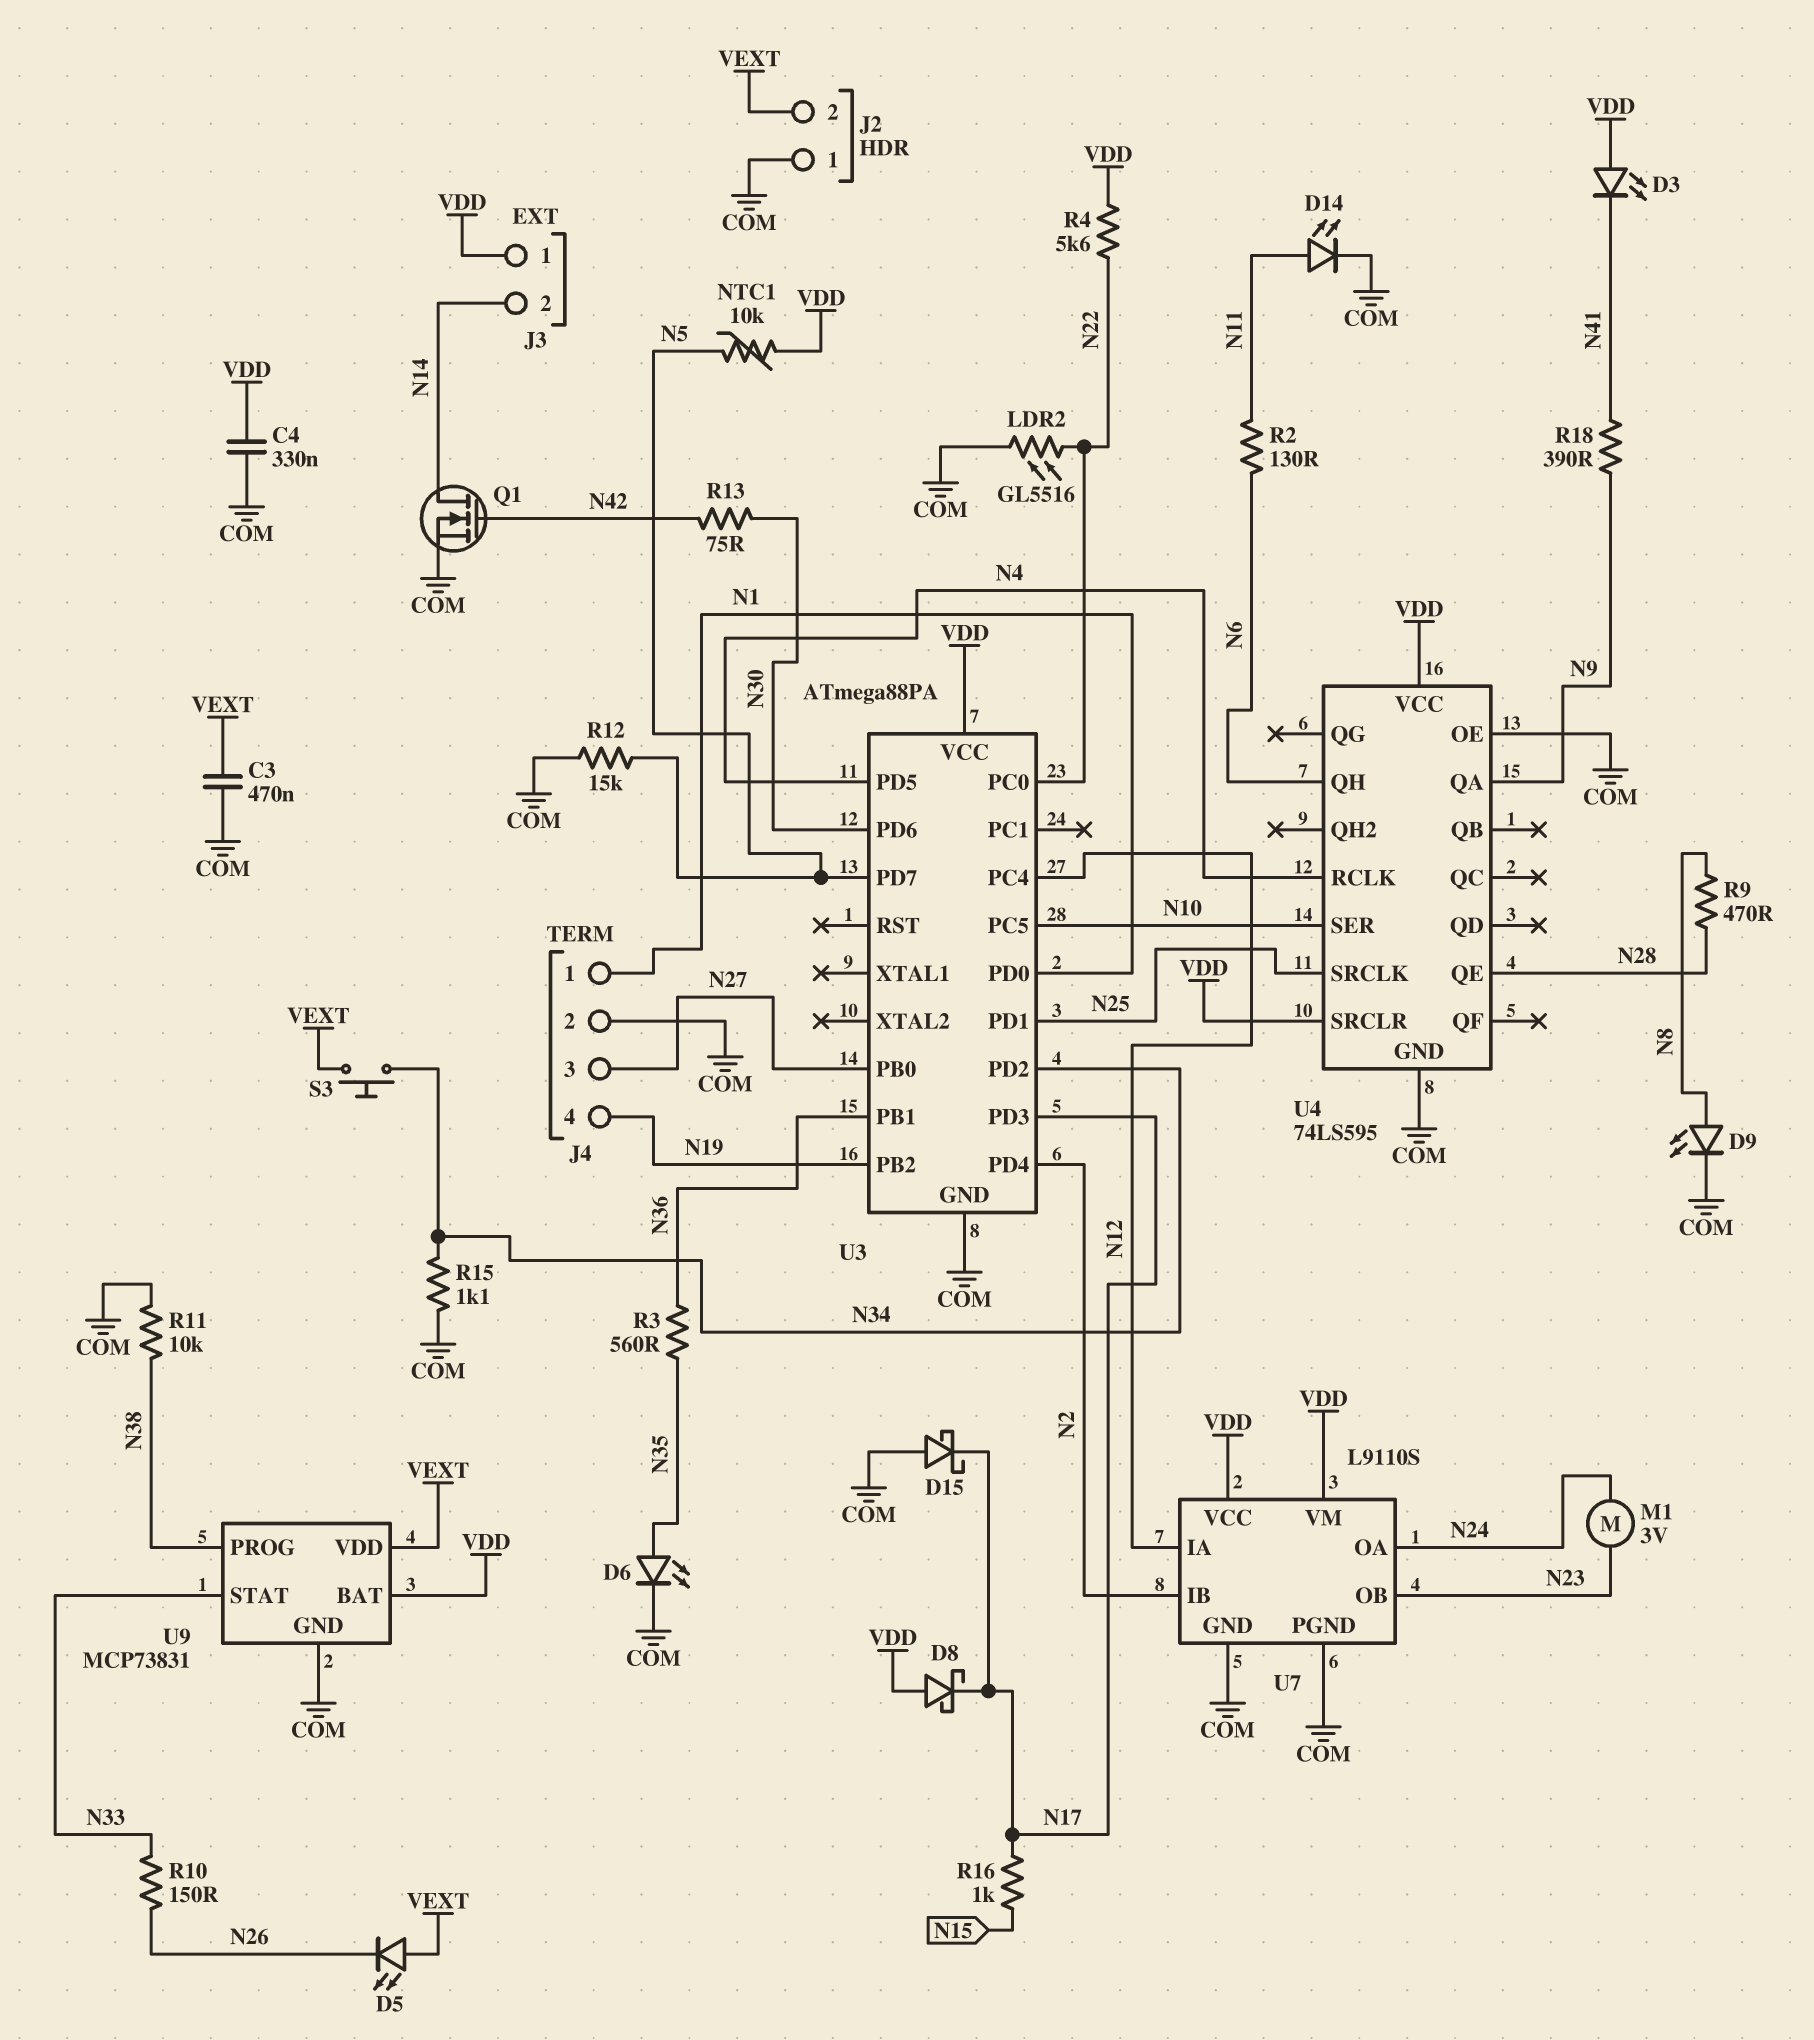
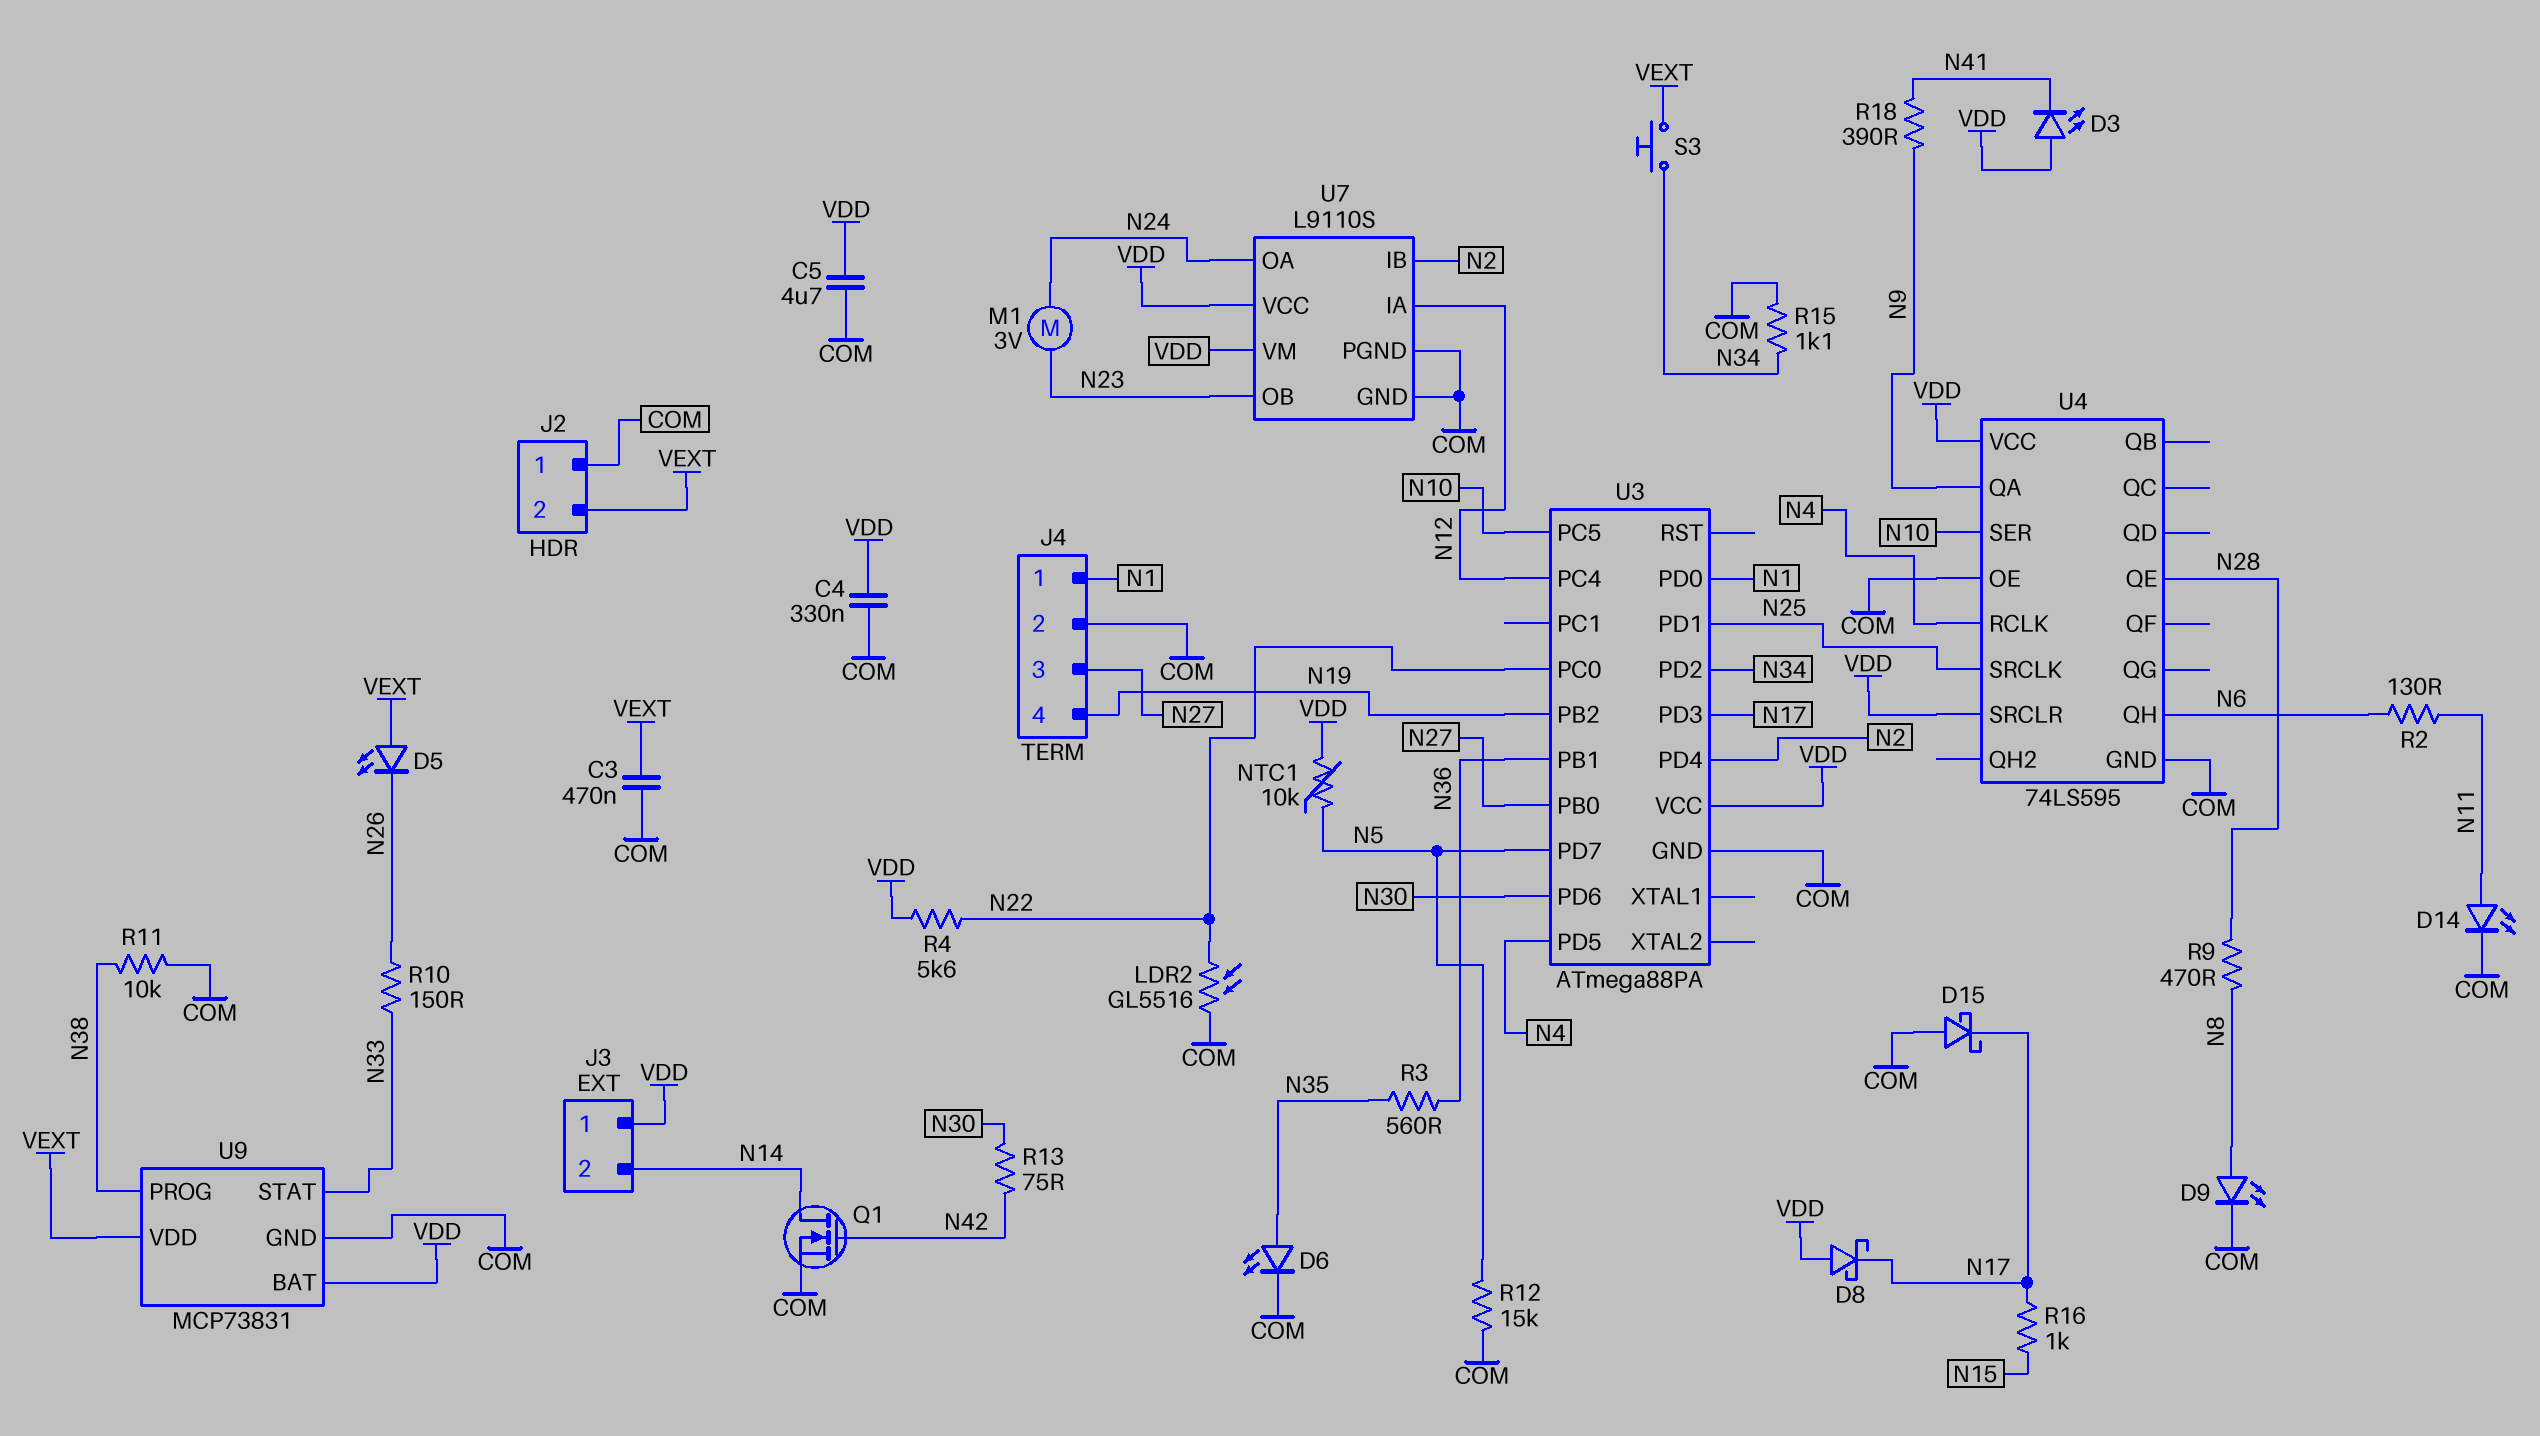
C5: none -> 4.7uF (COM, VDD)

